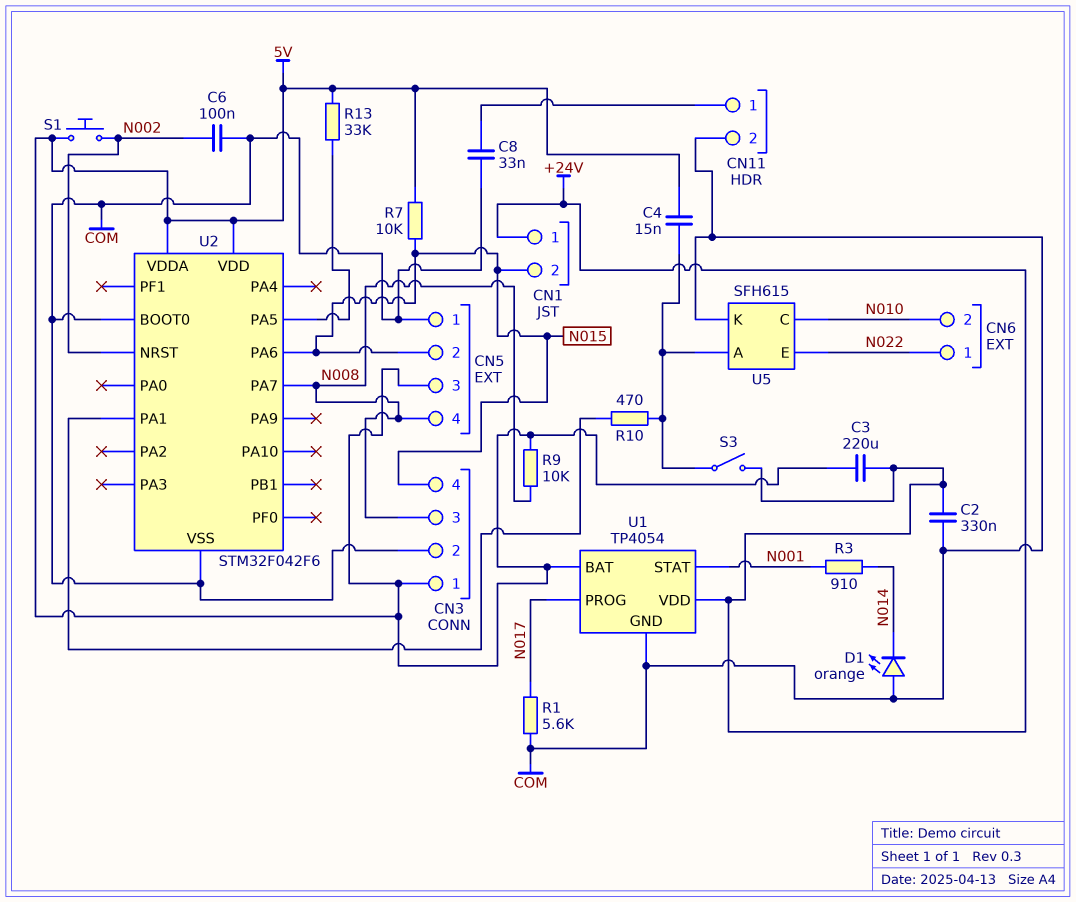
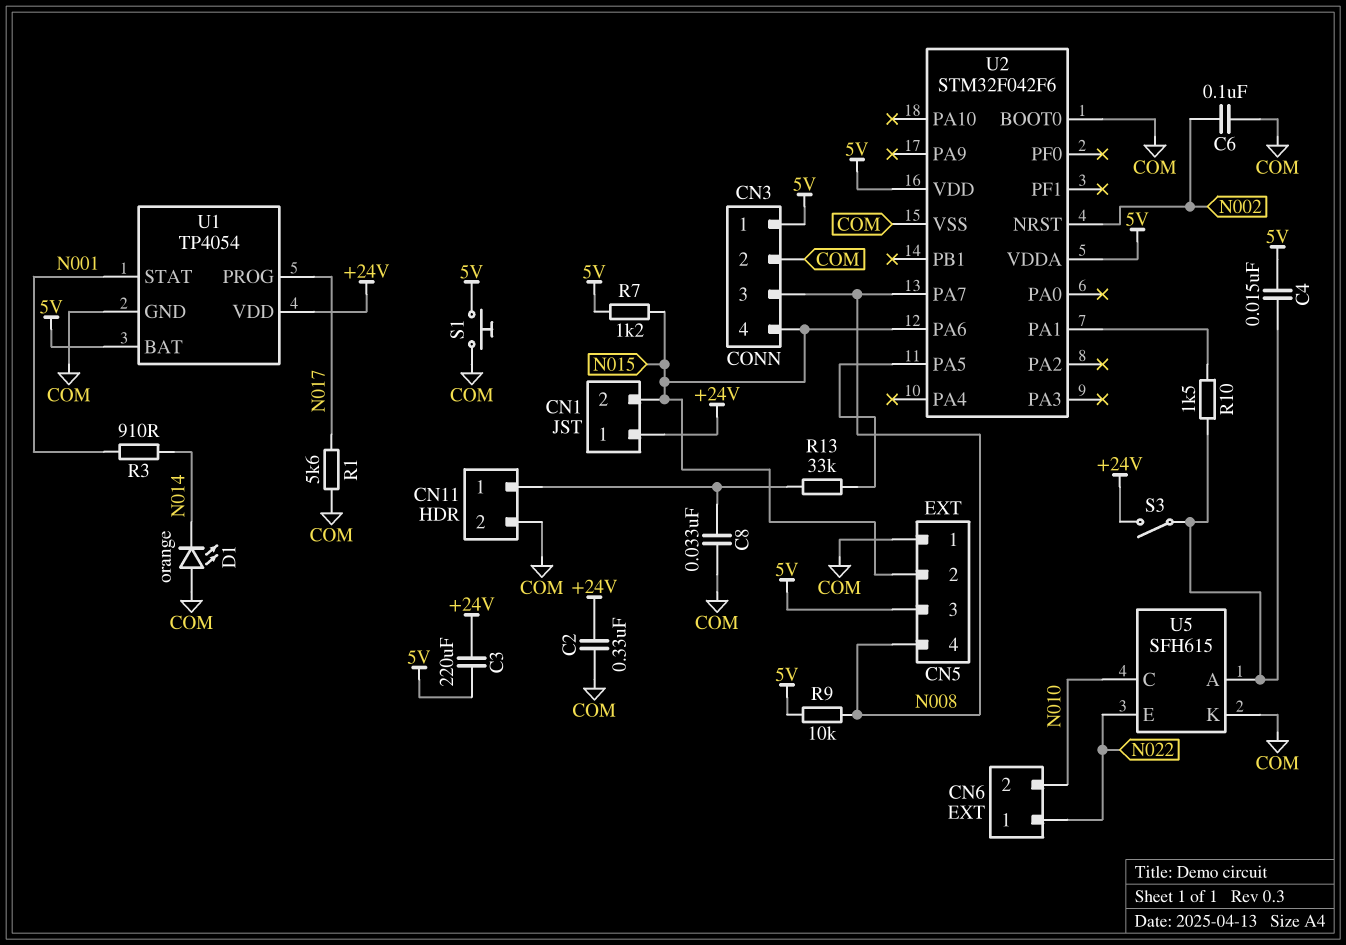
R7: 10k (5V, N015) -> 1.2k (5V, N015)
R10: 470 (U2/PA1, U5/A) -> 1.5k (U2/PA1, U5/A)
R13: 33k (5V, U2/PA5) -> 33k (CN11/1, U2/PA5)
S1: button (5V, N002) -> button (5V, COM)

